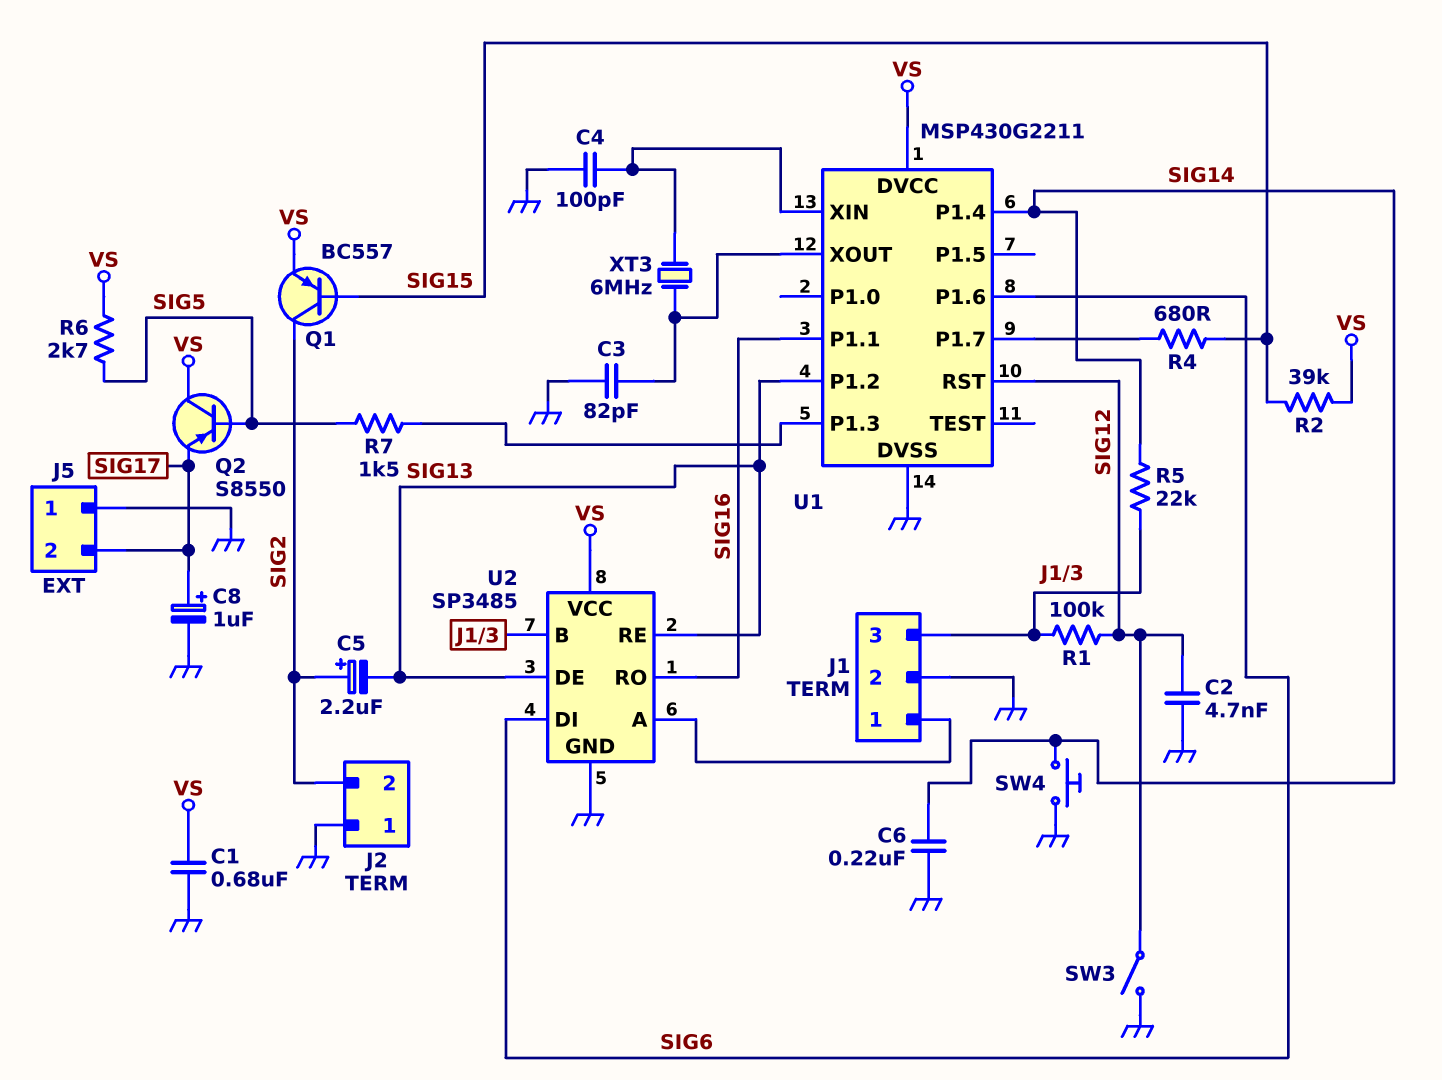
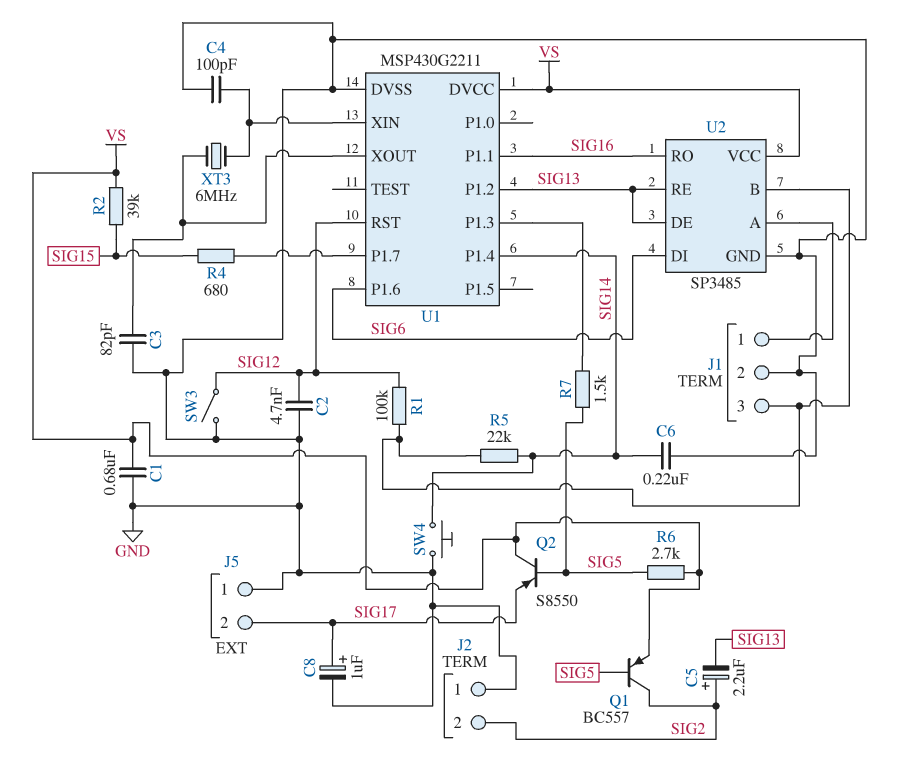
Q1: PNP BC557 (B SIG15, C SIG2, E VS) -> PNP BC557 (B SIG5, C SIG2, E VS)

